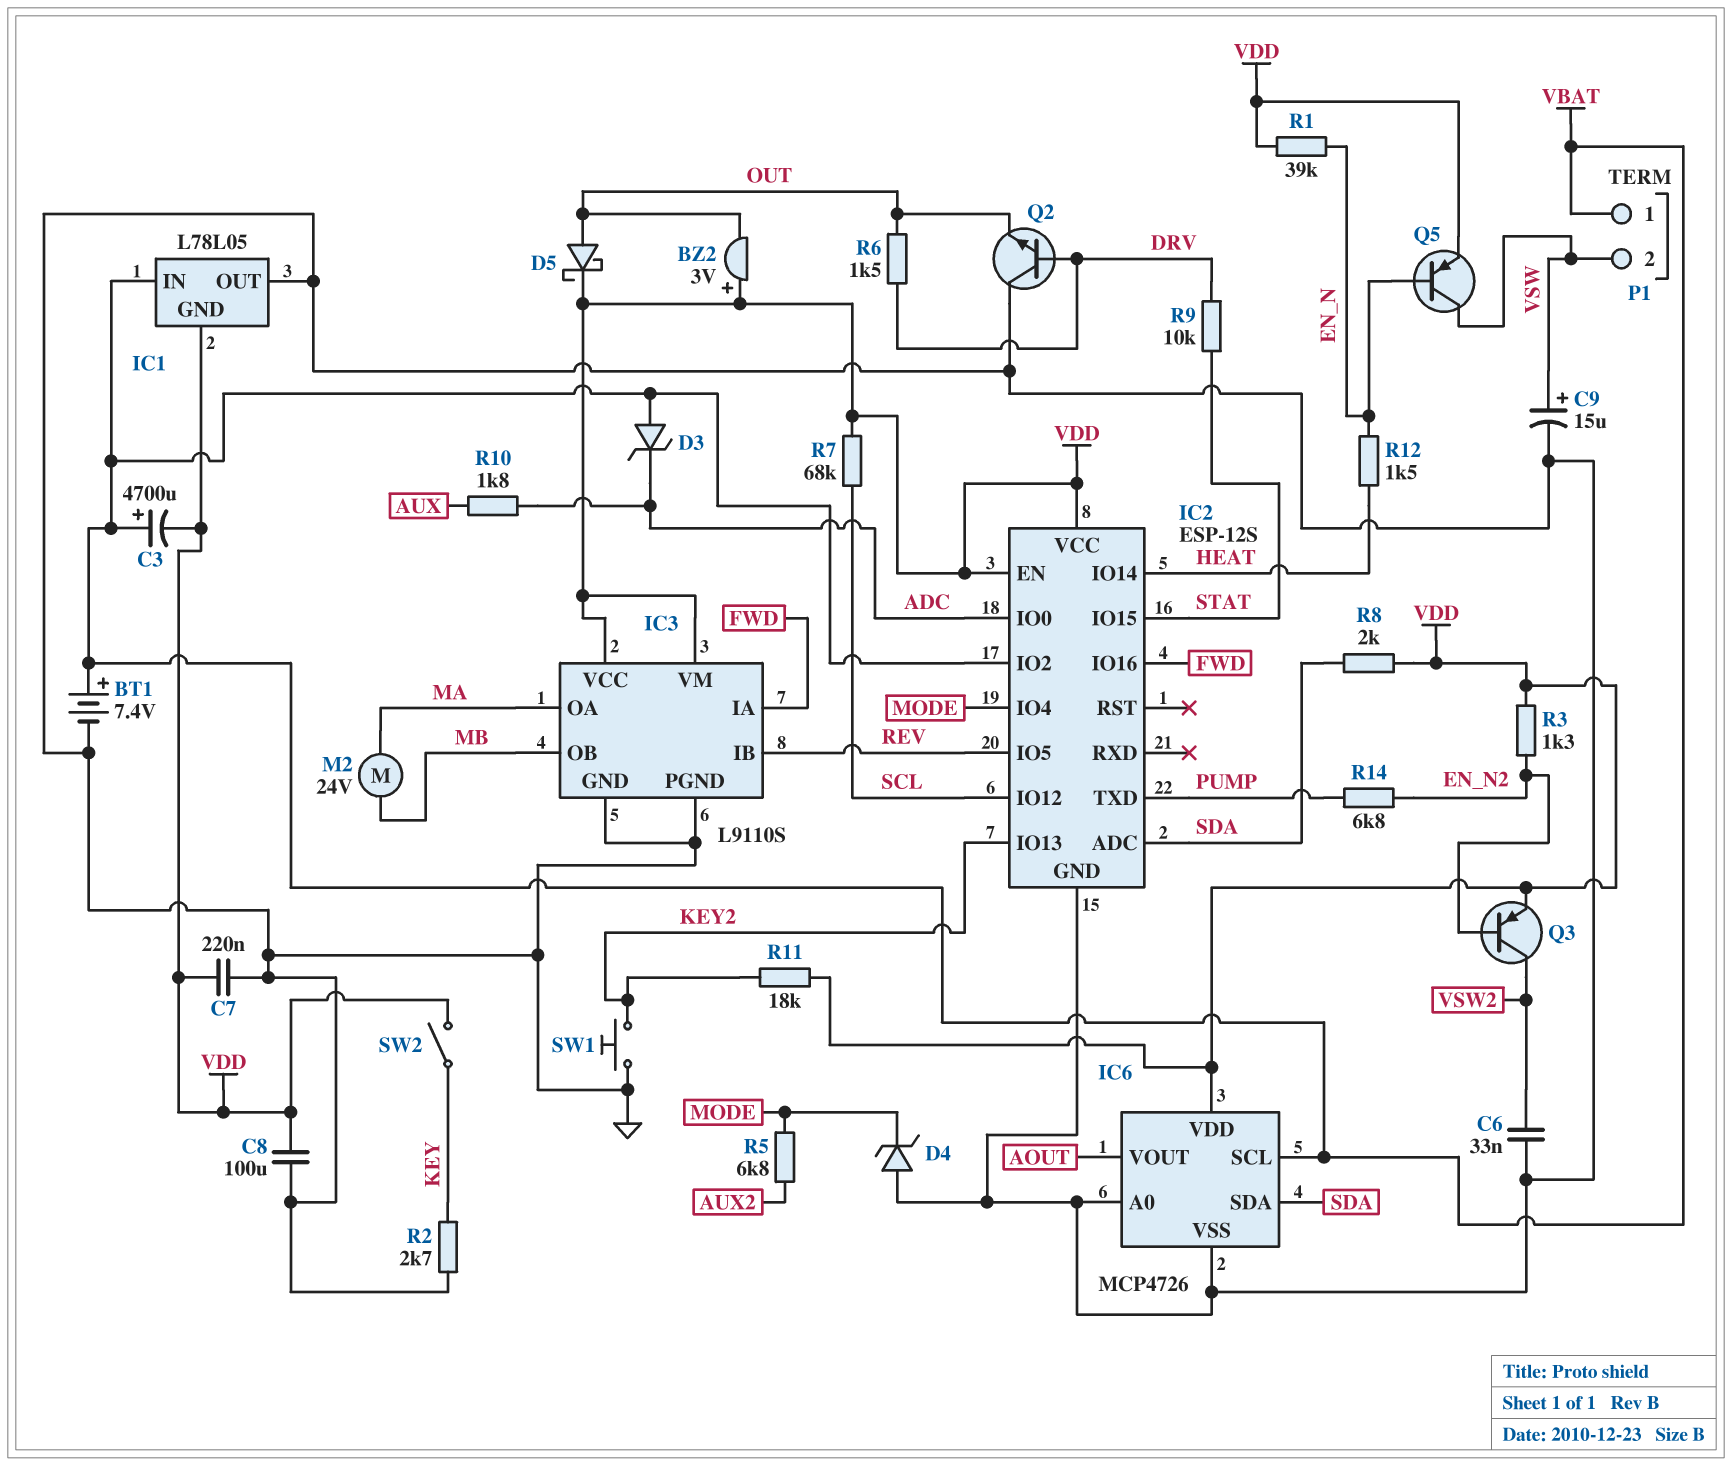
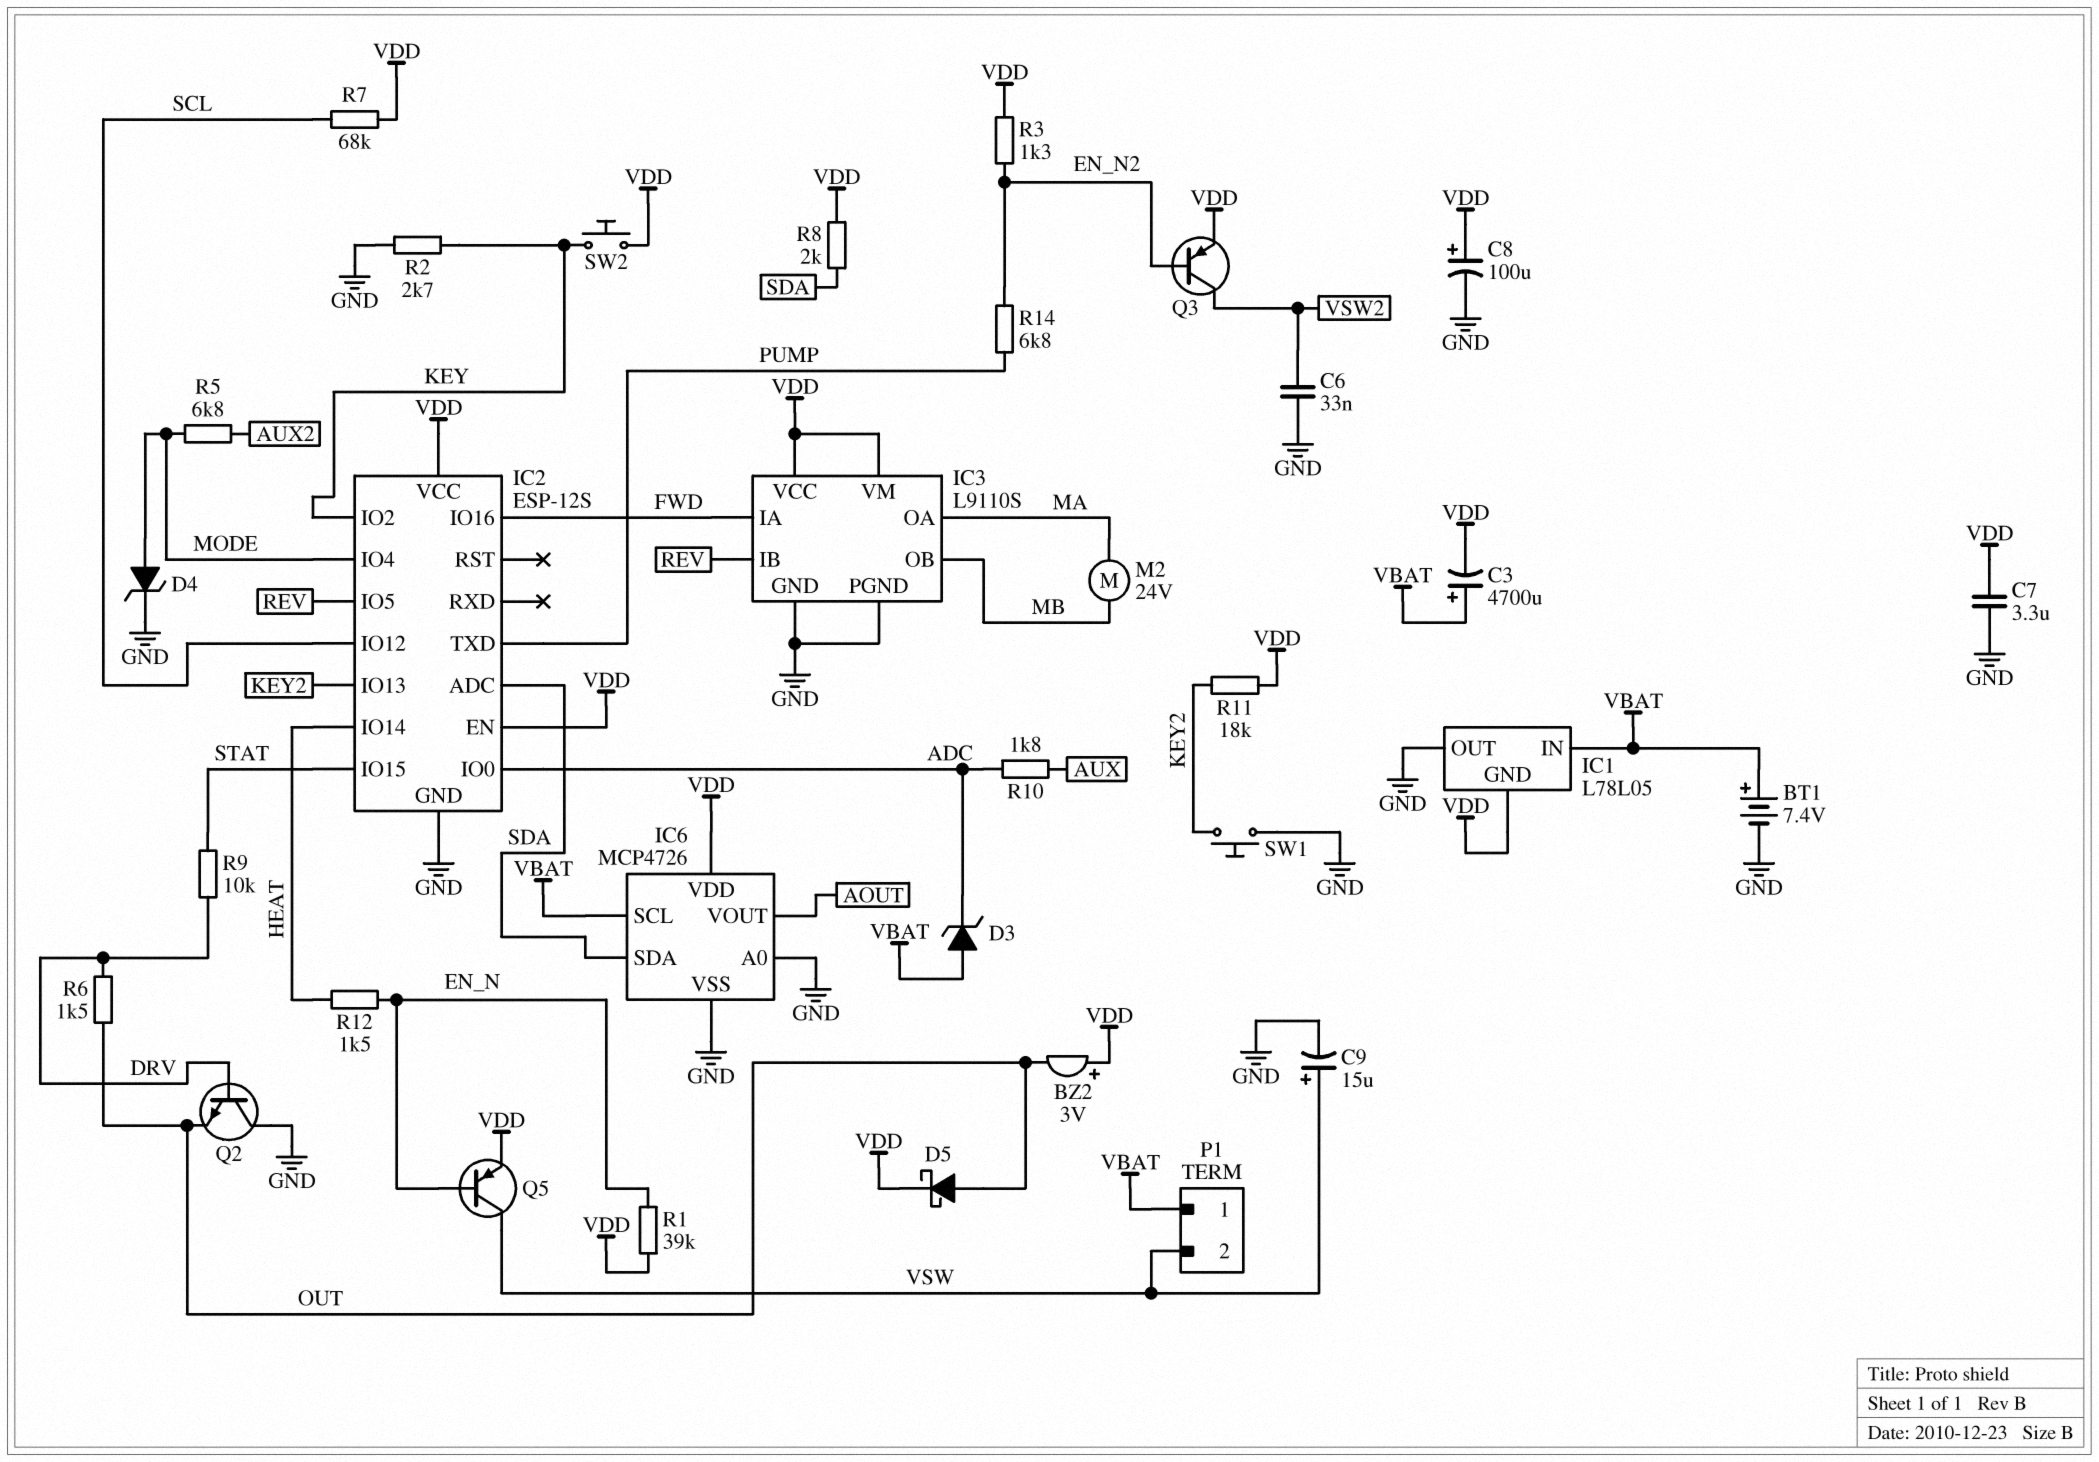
C7: 220nF (GND, VDD) -> 3.3uF (GND, VDD)
C8: 100uF (GND, VDD) -> 100uF (plus VDD, minus GND)
D4: zener (A GND, K MODE) -> zener (A MODE, K GND)
IC2 pin IO2: VBAT -> KEY
SW2: switch (KEY, VDD) -> button (KEY, VDD)

